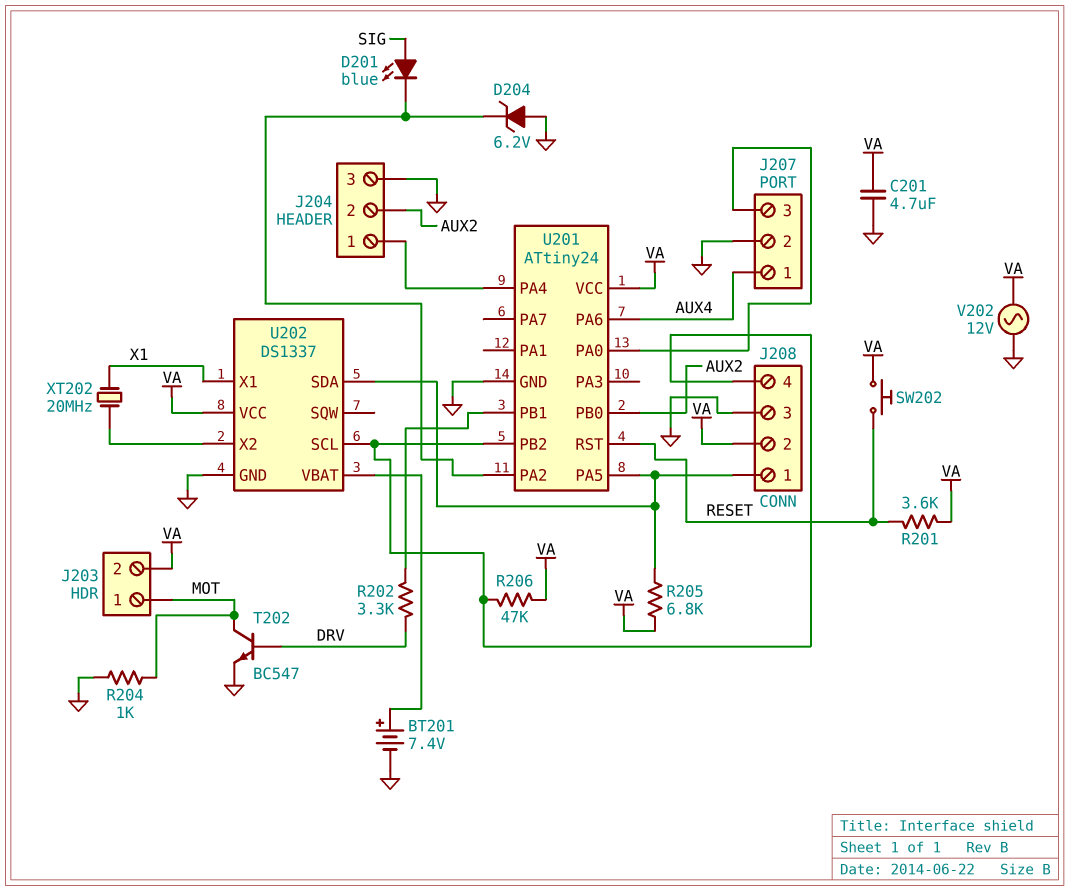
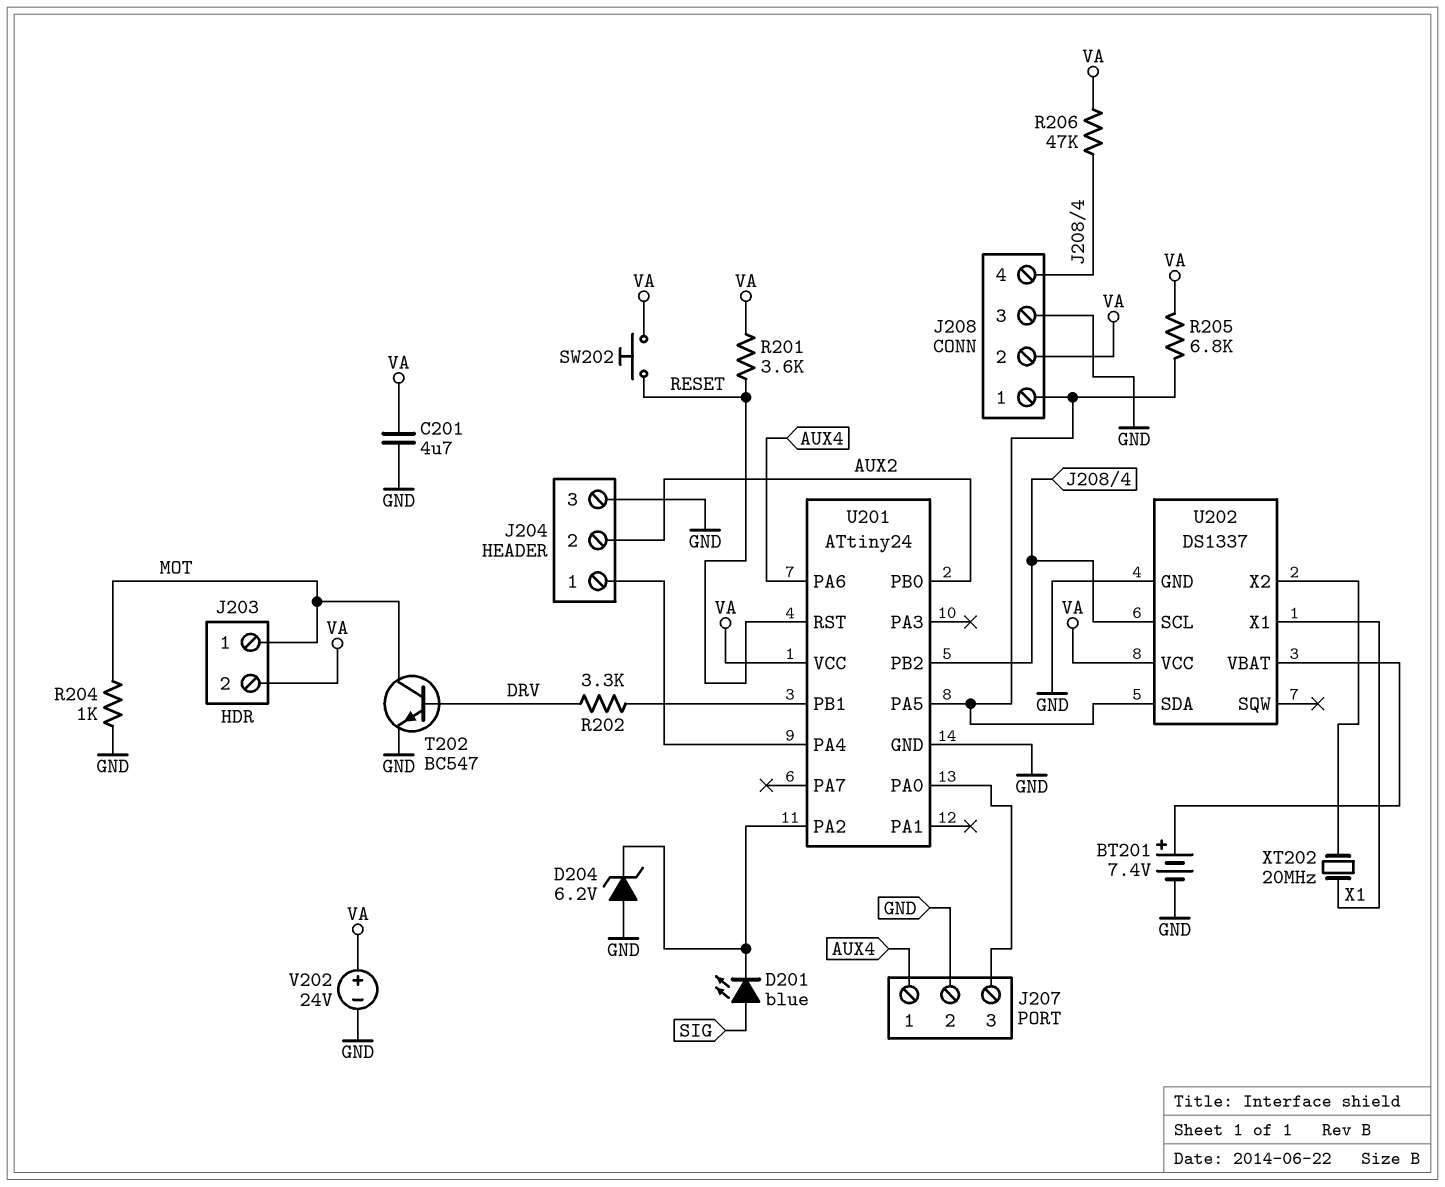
V202: AC 12V (GND, VA) -> 24V (plus VA, minus GND)

